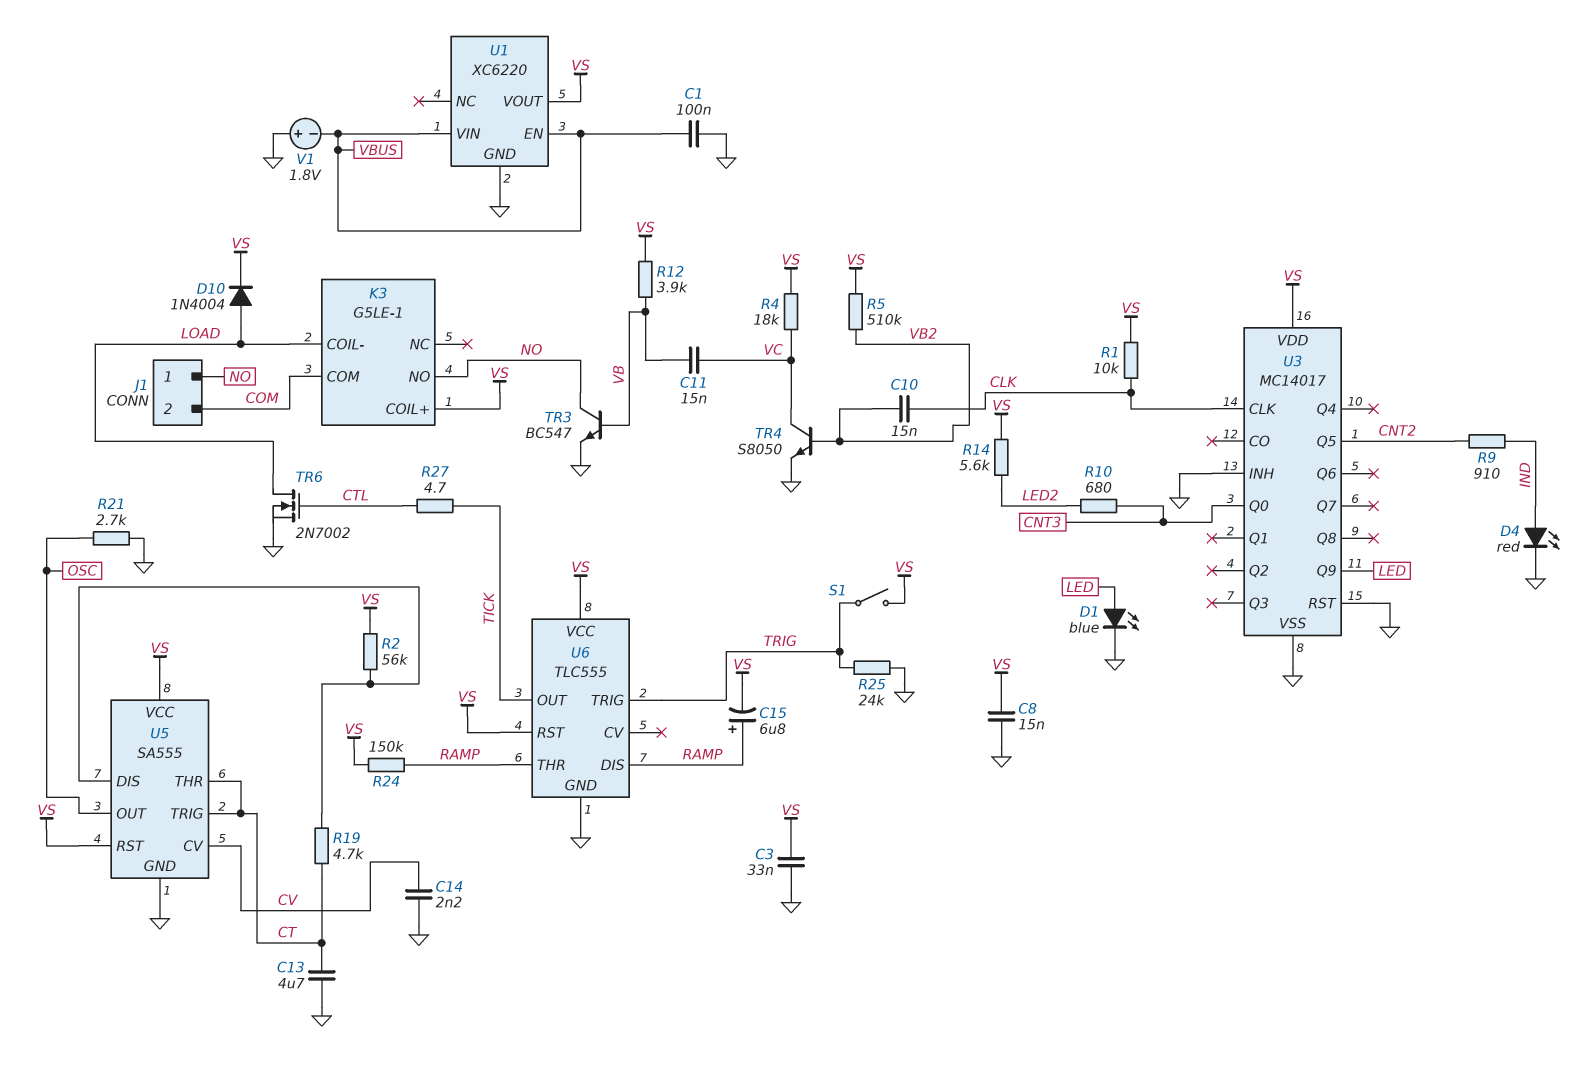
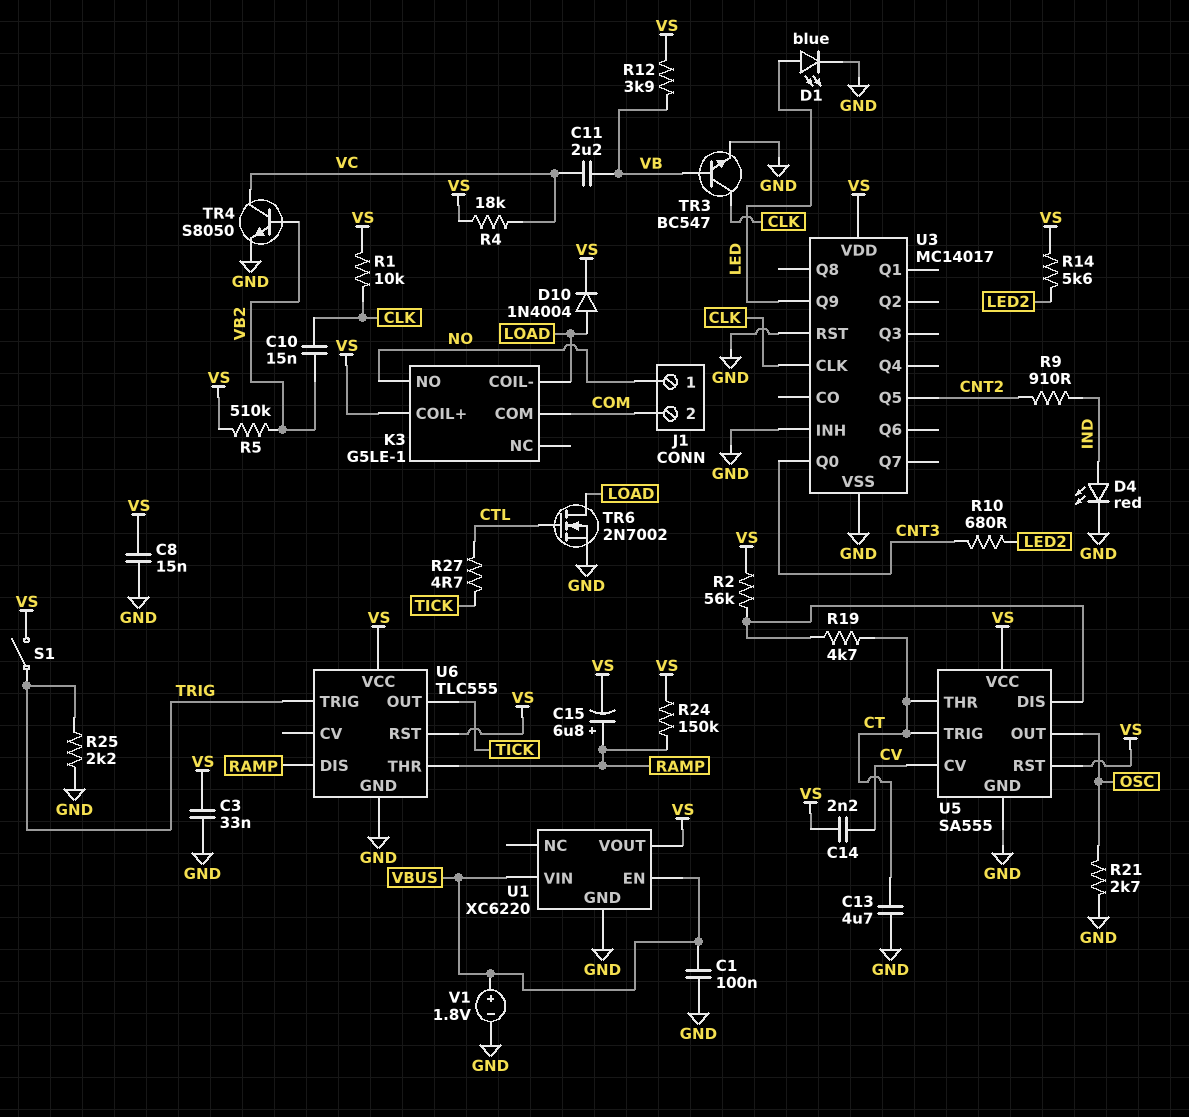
C11: 15nF (VB, VC) -> 2.2uF (VB, VC)
C14: 2.2nF (CV, GND) -> 2.2nF (CV, VS)
R25: 24k (GND, TRIG) -> 2.2k (GND, TRIG)
TR3: NPN BC547 (B VB, C NO, E GND) -> NPN BC547 (B VB, C CLK, E GND)
V1: 1.8V (plus GND, minus VBUS) -> 1.8V (plus VBUS, minus GND)

